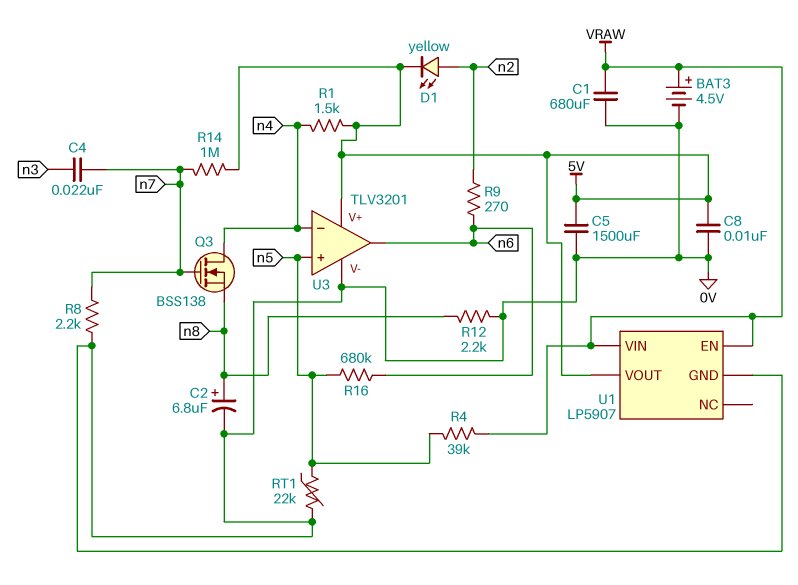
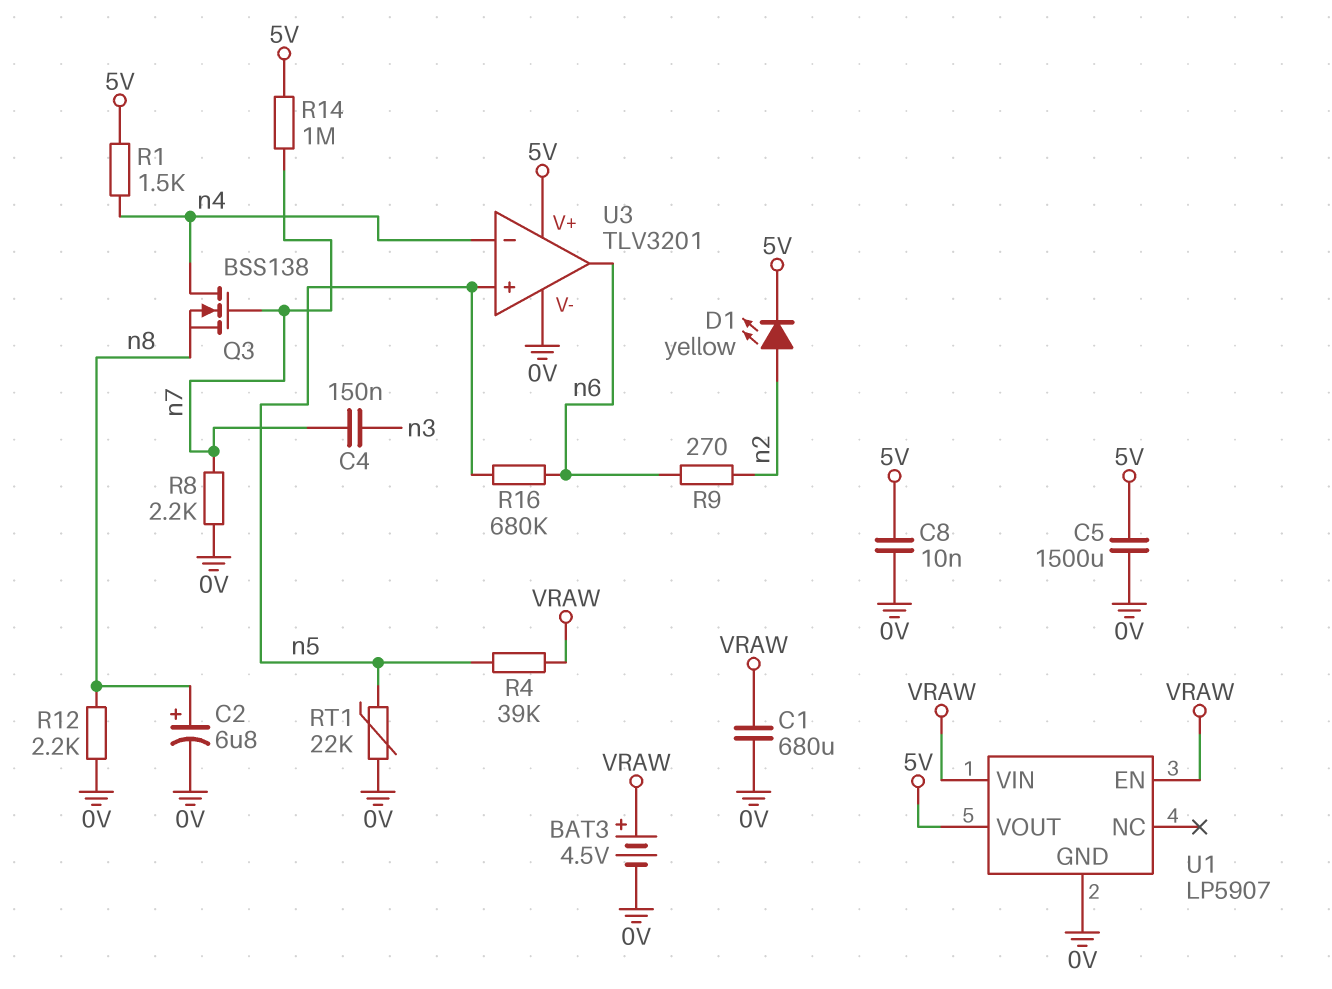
C4: 22nF (n3, n7) -> 150nF (n3, n7)

